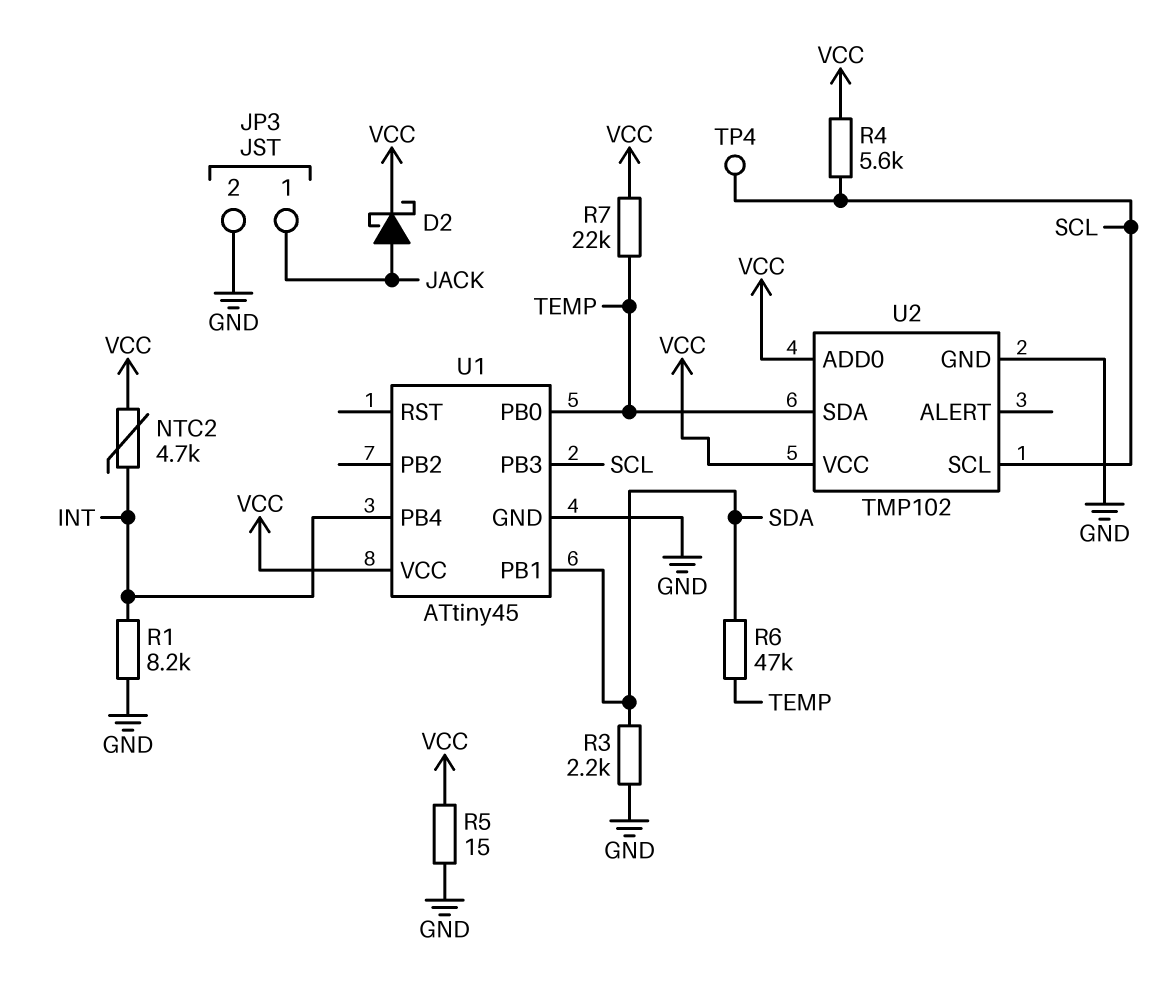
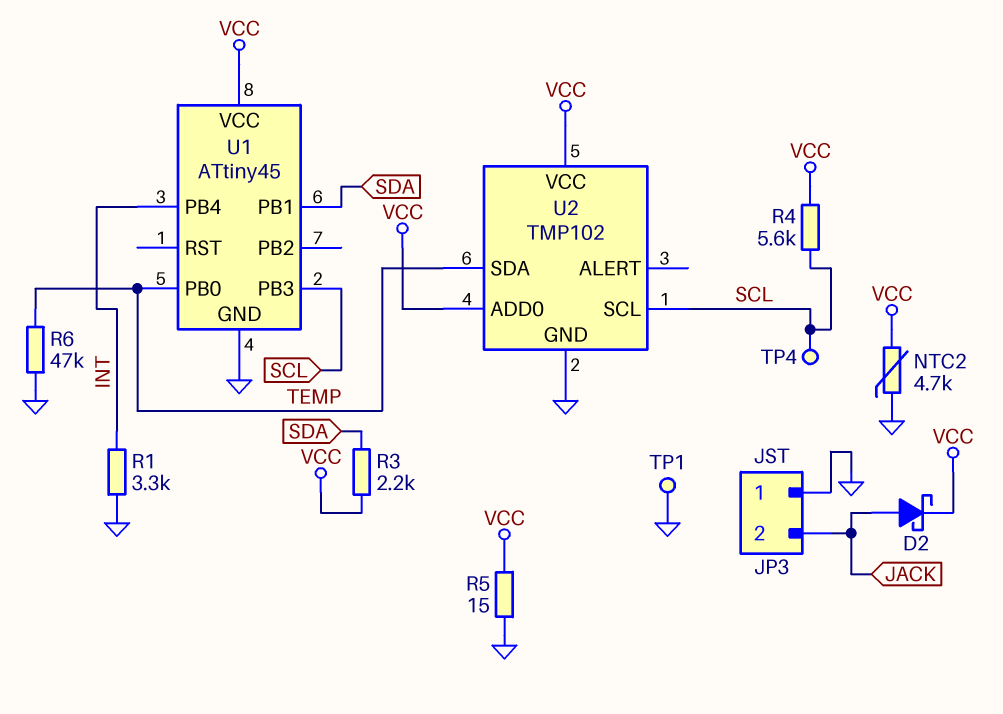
JP3 pin 1: JACK -> GND
JP3 pin 2: GND -> JACK
NTC2: 4.7k (INT, VCC) -> 4.7k (GND, VCC)
R1: 8.2k (GND, INT) -> 3.3k (GND, INT)
R3: 2.2k (GND, SDA) -> 2.2k (SDA, VCC)
R6: 47k (SDA, TEMP) -> 47k (GND, TEMP)
R7: 22k (TEMP, VCC) -> none
TP1: none -> test point (GND)

